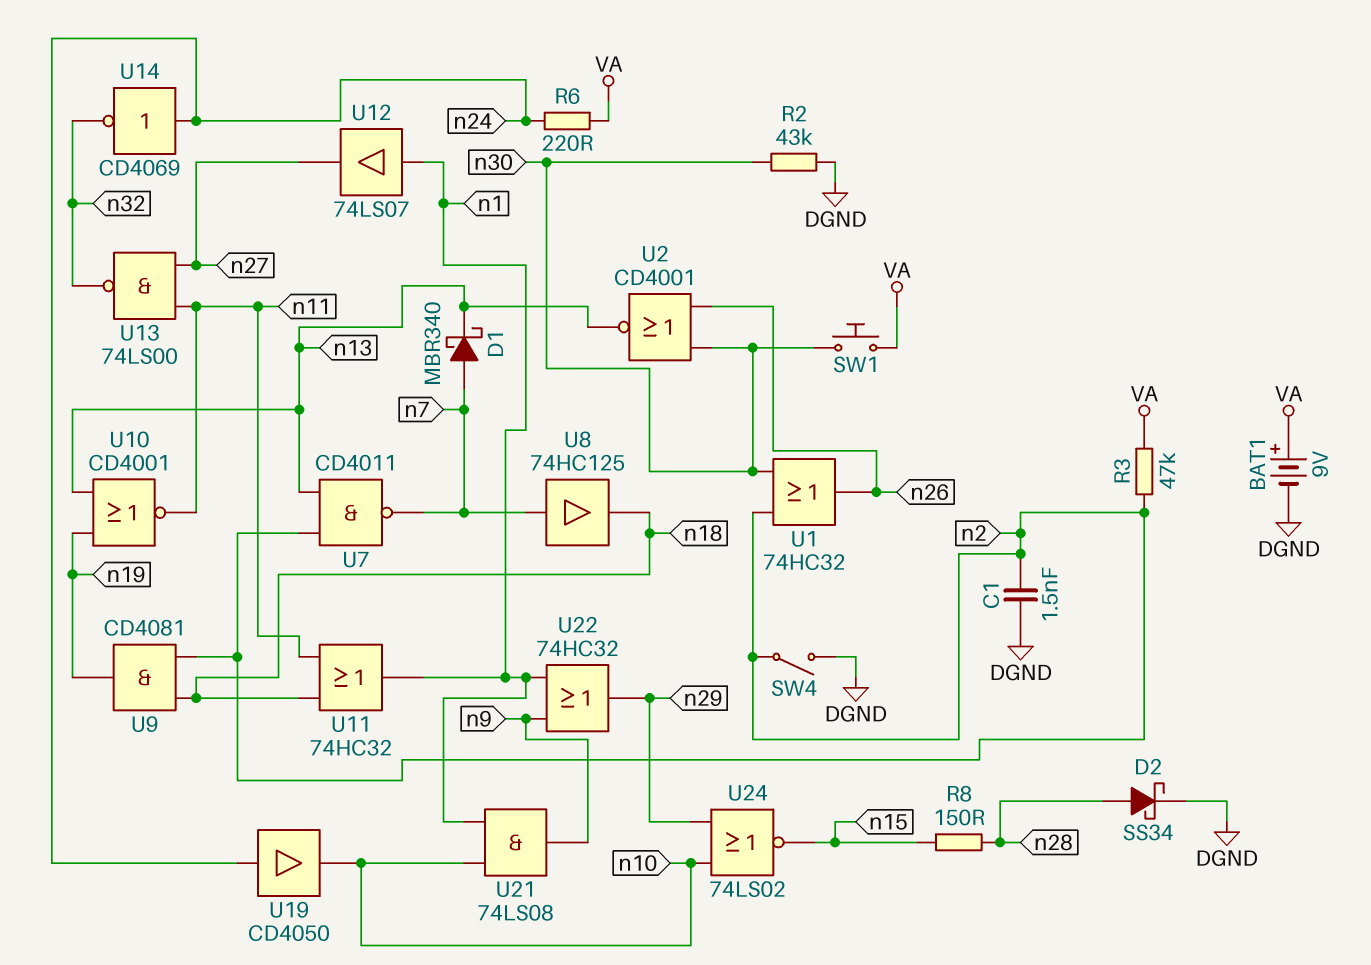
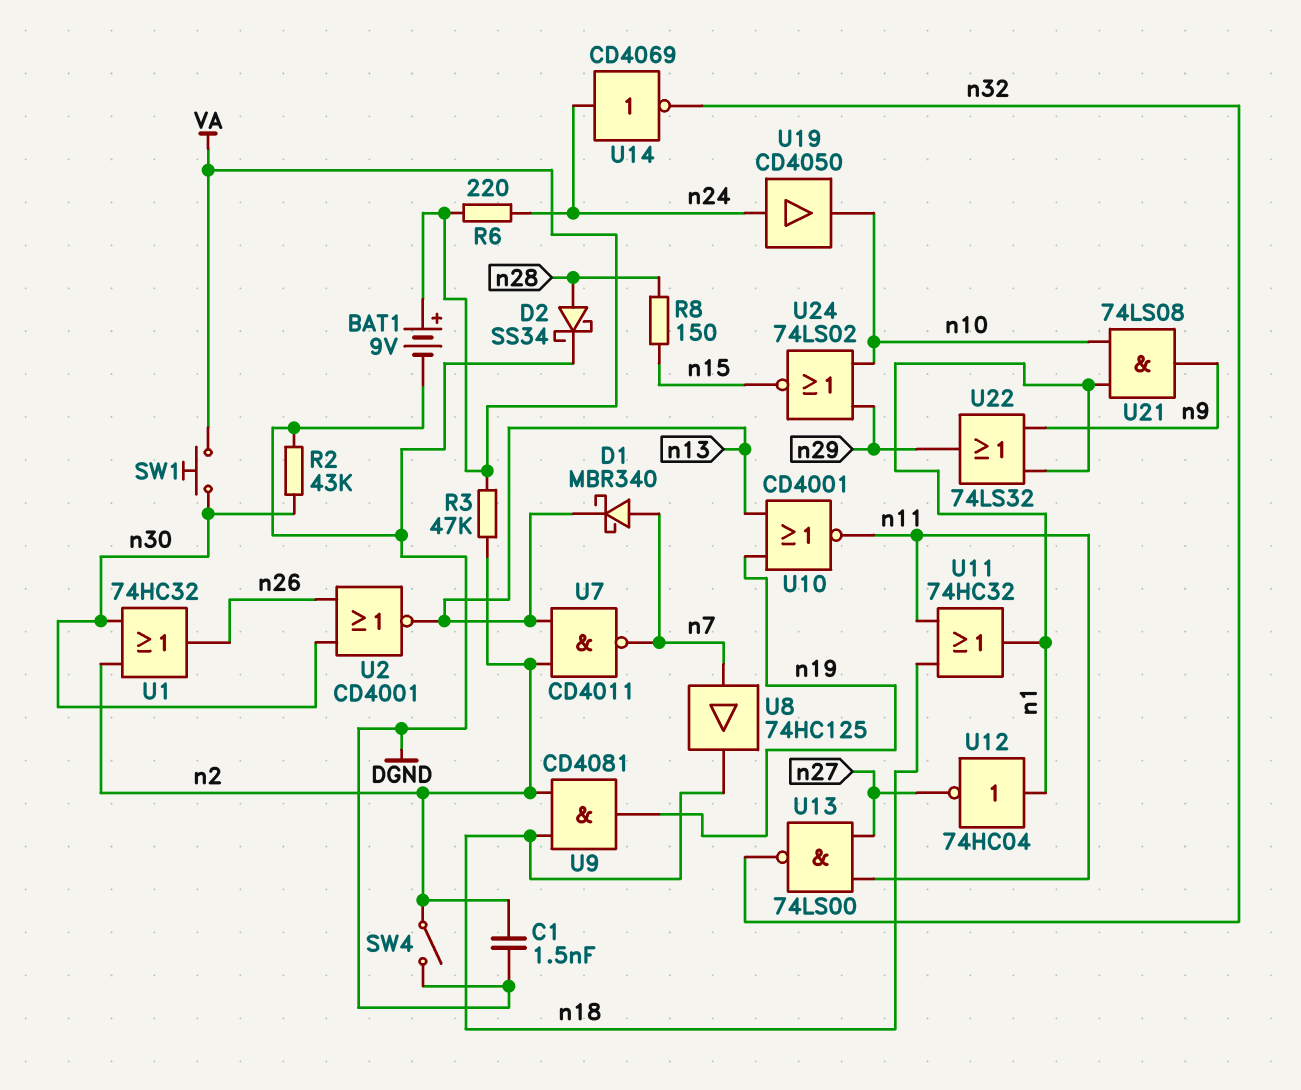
U12: buffer 74LS07 (in n1, out n27) -> NOT 74HC04 (in n1, out n27)
U22: OR 74HC32 (in n1, in n9, out n29) -> OR 74LS32 (in n1, in n9, out n29)

